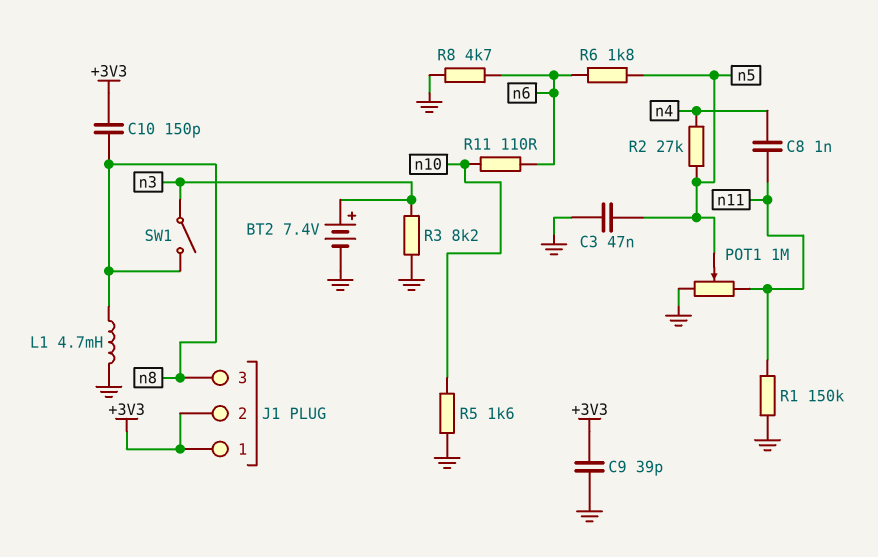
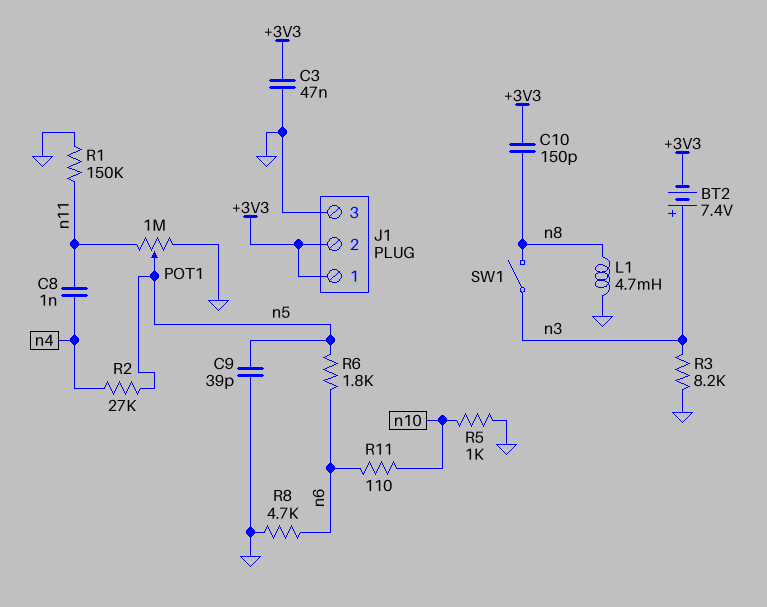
BT2: 7.4V (plus n3, minus GND) -> 7.4V (plus n3, minus +3V3)
C3: 47nF (GND, n5) -> 47nF (+3V3, GND)
C9: 39pF (+3V3, GND) -> 39pF (GND, n5)
J1 pin 3: n8 -> GND
R5: 1.6k (GND, n10) -> 1k (GND, n10)

